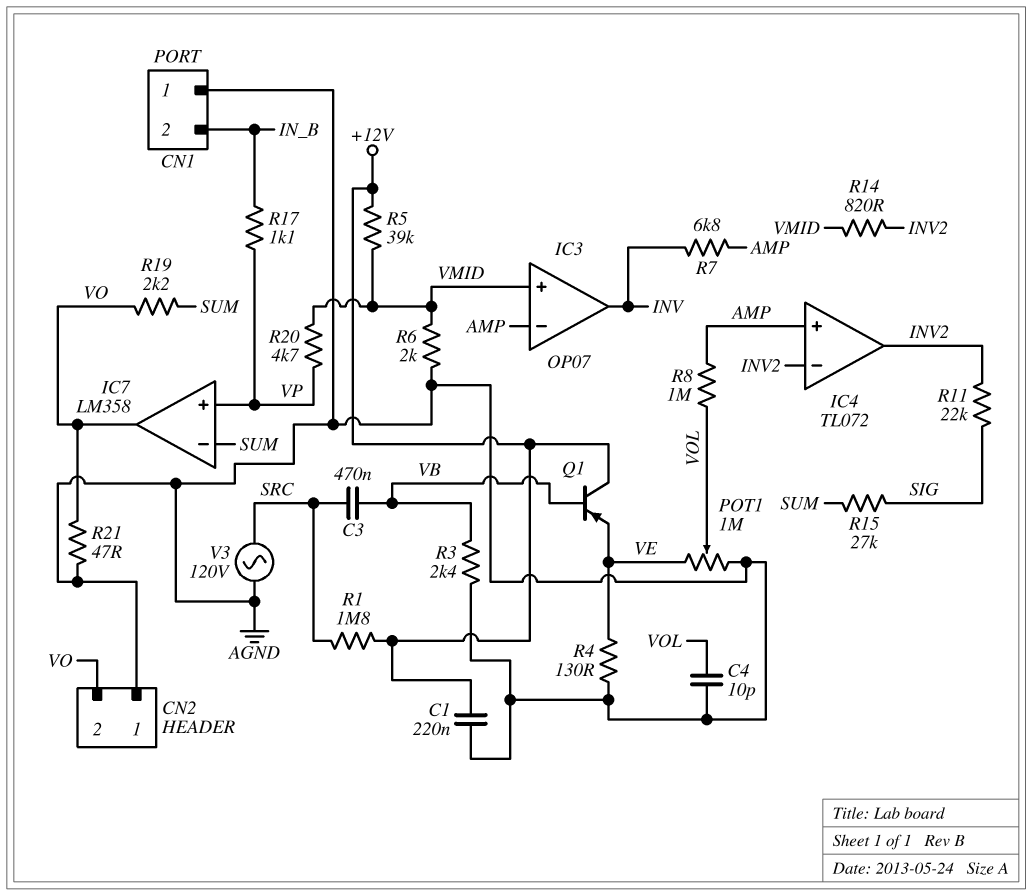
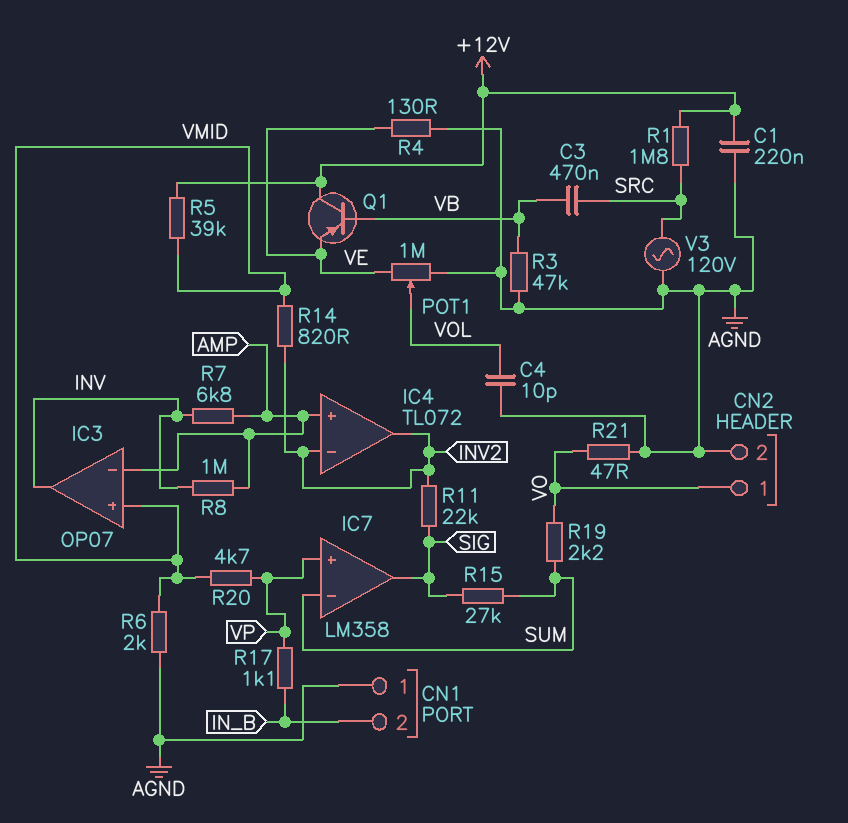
CN2 pin 1: AGND -> VO
CN2 pin 2: VO -> AGND
IC7 pin out: VO -> SIG
R3: 2.4k (AGND, VB) -> 47k (AGND, VB)
R8: 1M (AMP, VOL) -> 1M (AMP, INV)

